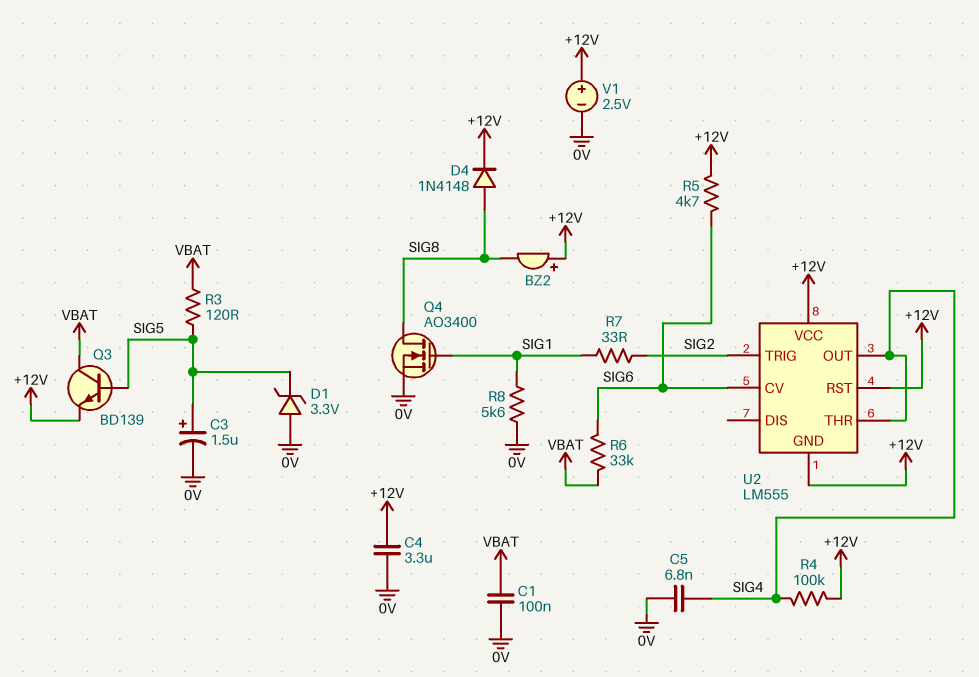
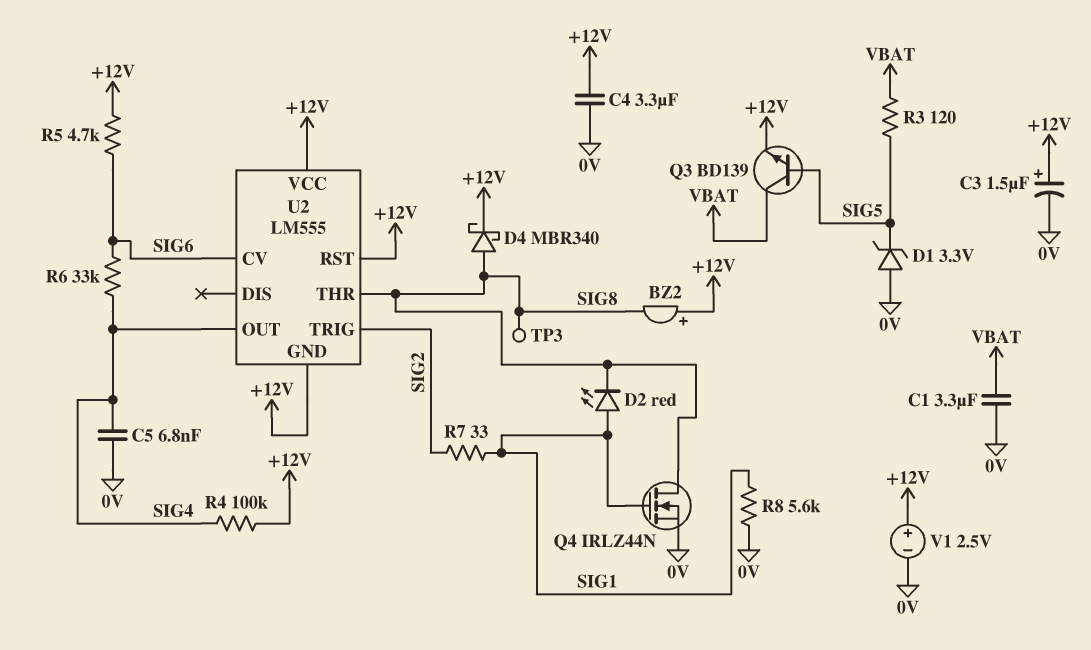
C1: 100nF (0V, VBAT) -> 3.3uF (0V, VBAT)
C3: 1.5uF (plus SIG5, minus 0V) -> 1.5uF (plus +12V, minus 0V)
D2: none -> LED red (A SIG1, K SIG8)
D4: diode 1N4148 (A SIG8, K +12V) -> schottky MBR340 (A SIG8, K +12V)
Q4: NMOS AO3400 (G SIG1, D SIG8, S 0V) -> NMOS IRLZ44N (G SIG1, D SIG8, S 0V)
R6: 33k (SIG6, VBAT) -> 33k (SIG4, SIG6)
TP3: none -> test point (SIG8)
U2 pin THR: SIG4 -> SIG8

